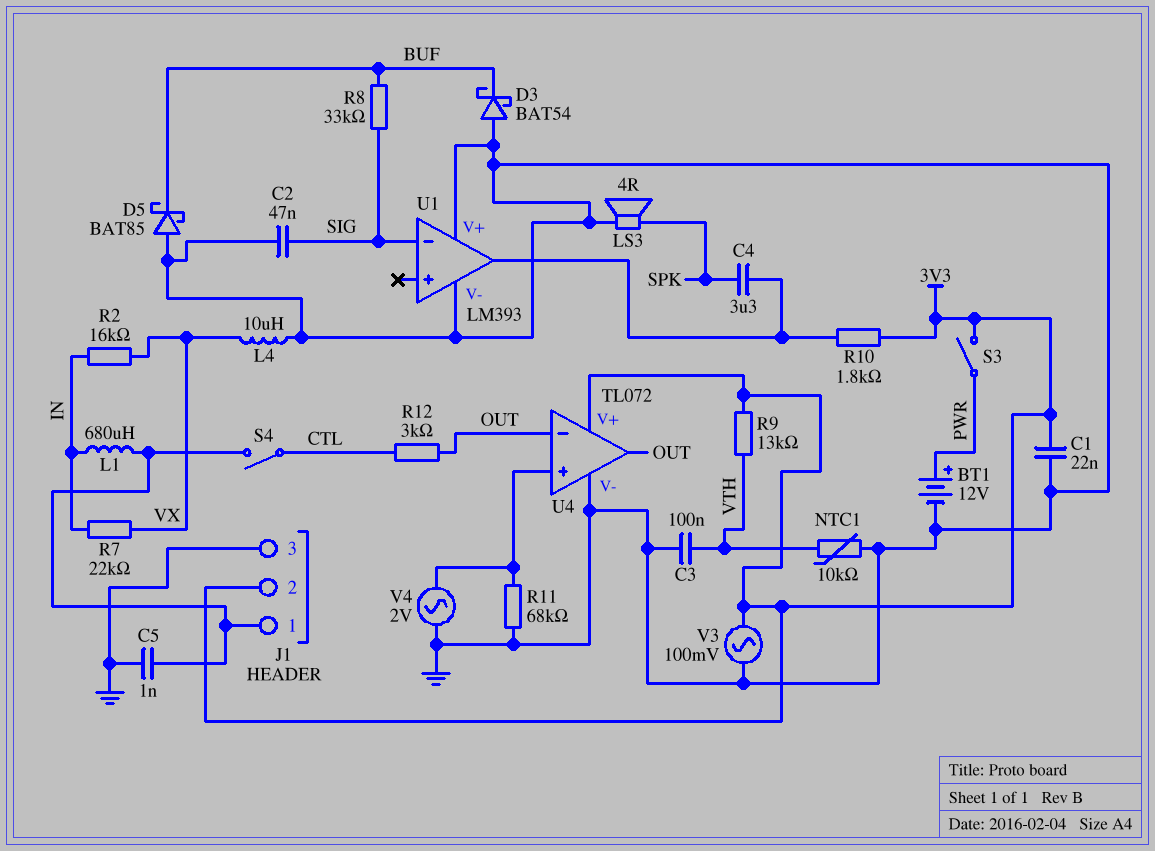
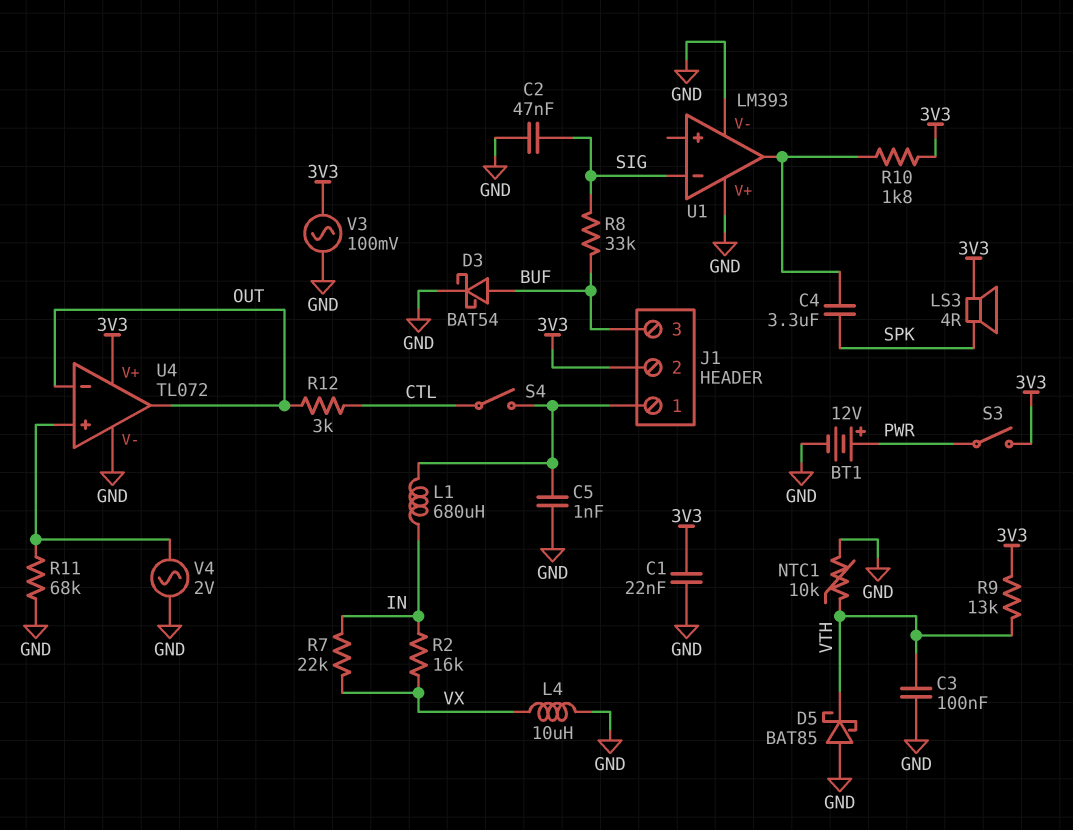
D3: schottky BAT54 (A GND, K BUF) -> schottky BAT54 (A BUF, K GND)
D5: schottky BAT85 (A GND, K BUF) -> schottky BAT85 (A GND, K VTH)
J1 pin 3: GND -> BUF
LS3: speaker 4R (GND, SPK) -> speaker 4R (3V3, SPK)

